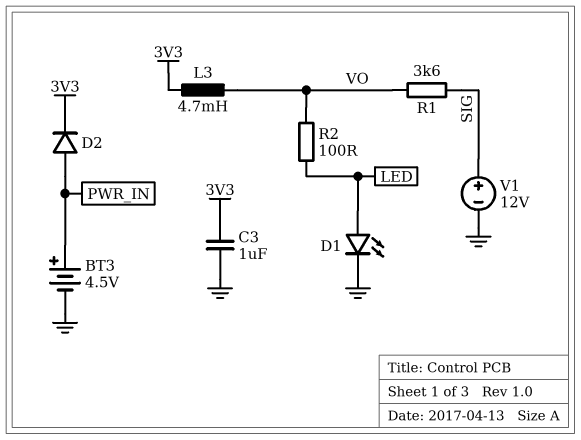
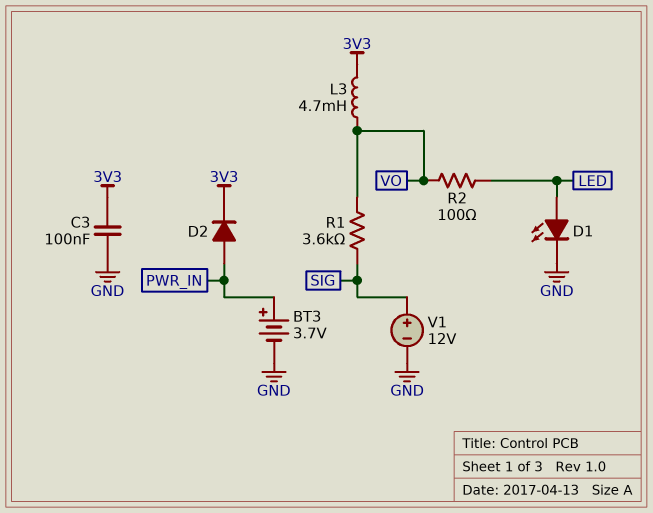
BT3: 4.5V (plus PWR_IN, minus GND) -> 3.7V (plus PWR_IN, minus GND)
C3: 1uF (3V3, GND) -> 100nF (3V3, GND)

